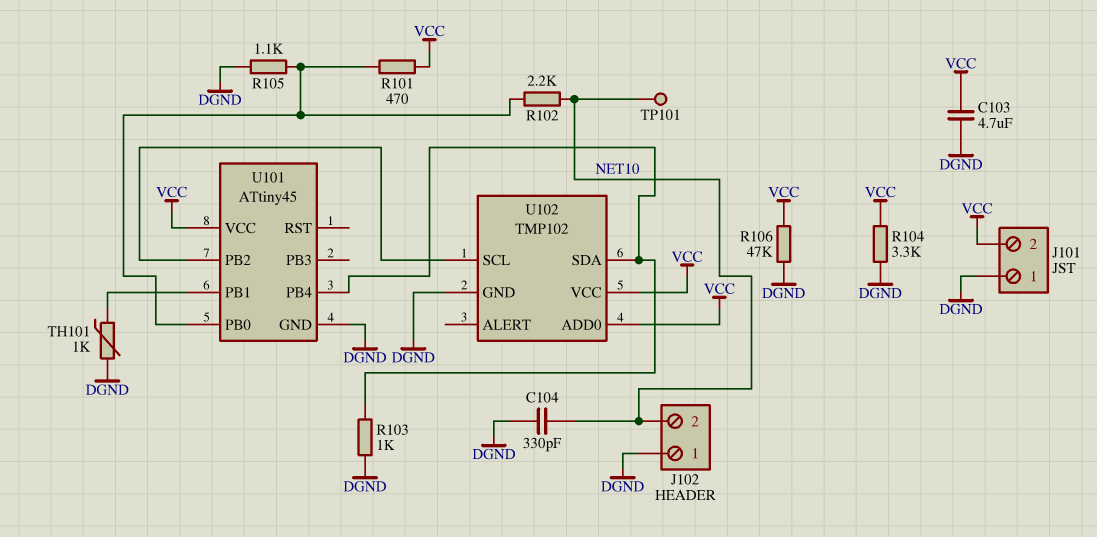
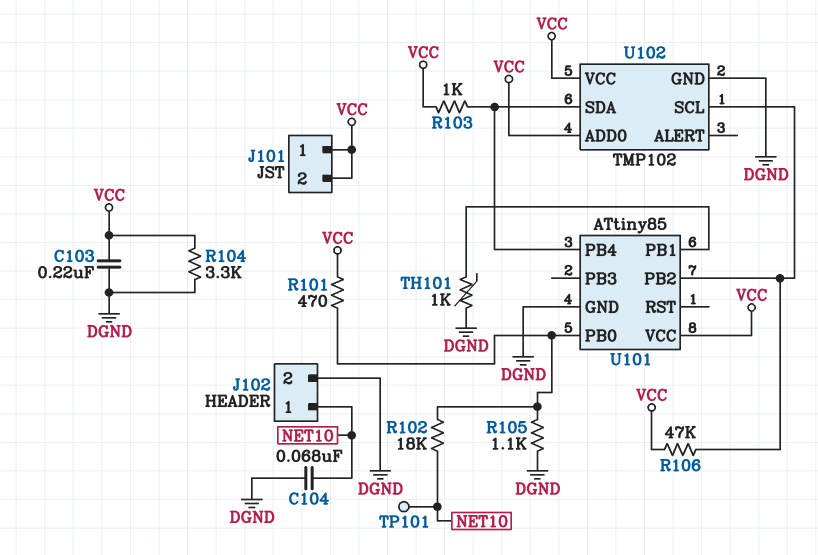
C103: 4.7uF (DGND, VCC) -> 220nF (DGND, VCC)
C104: 330pF (DGND, NET10) -> 68nF (DGND, NET10)
J101 pin 1: DGND -> VCC
J102 pin 1: DGND -> NET10
J102 pin 2: NET10 -> DGND
R102: 2.2k (NET10, U101/PB0) -> 18k (NET10, U101/PB0)
R103: 1k (DGND, U101/PB4) -> 1k (U101/PB4, VCC)
R106: 47k (DGND, VCC) -> 47k (U101/PB2, VCC)
U101: ATtiny45 -> ATtiny85

